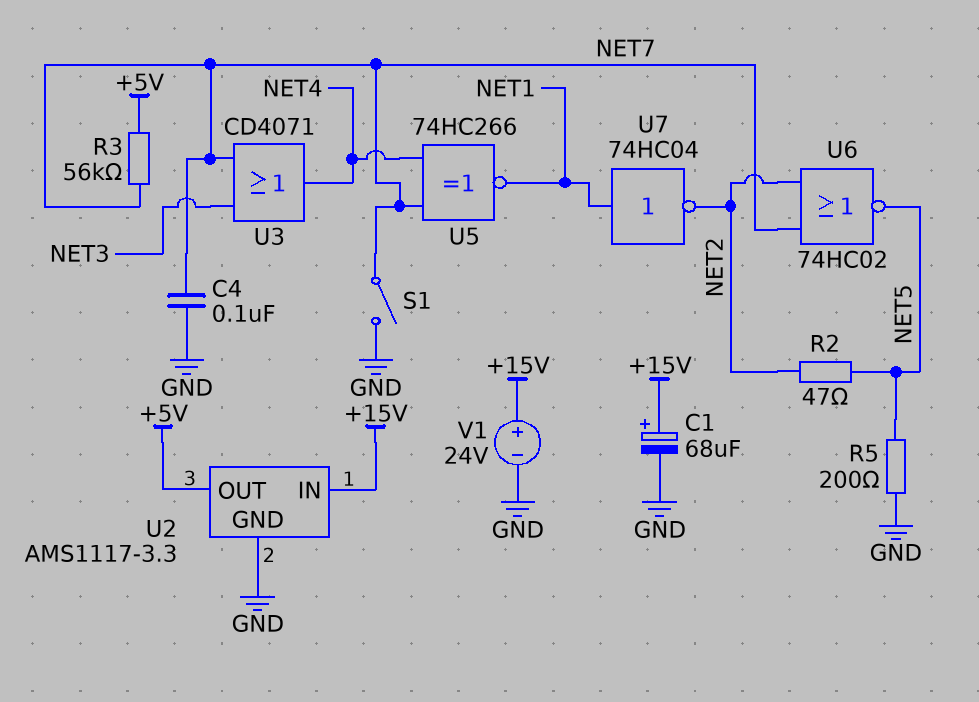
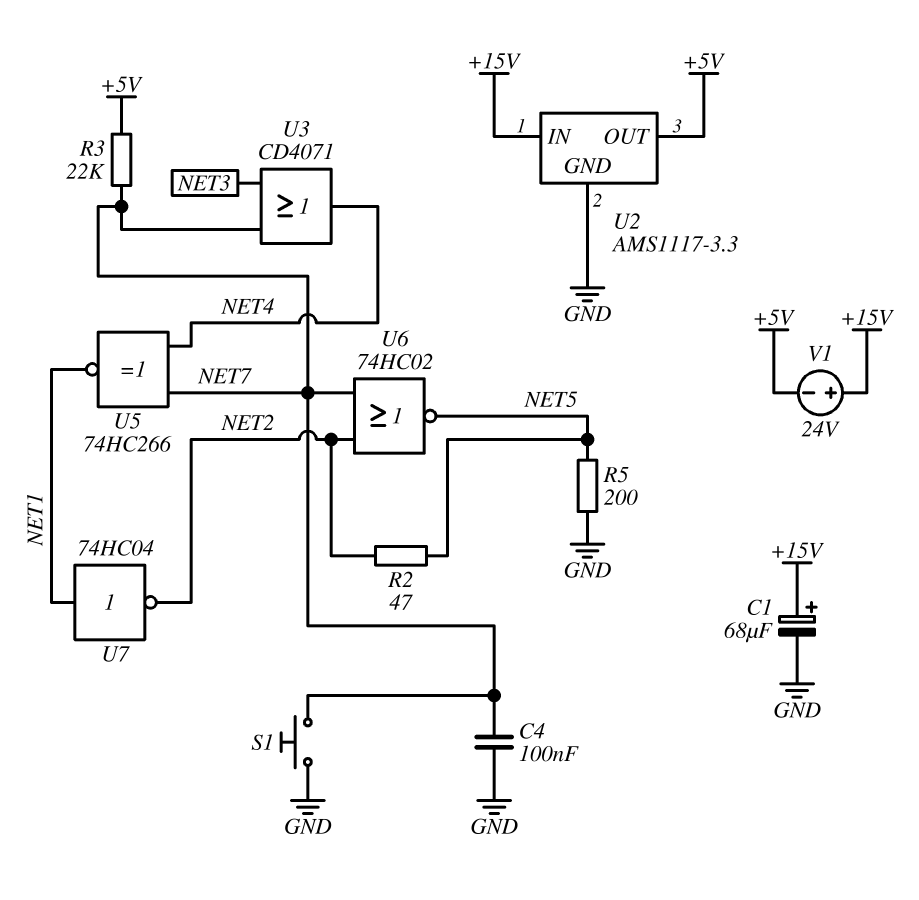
R3: 56k (+5V, NET7) -> 22k (+5V, NET7)
S1: switch (GND, NET7) -> button (GND, NET7)
V1: 24V (plus +15V, minus GND) -> 24V (plus +15V, minus +5V)

